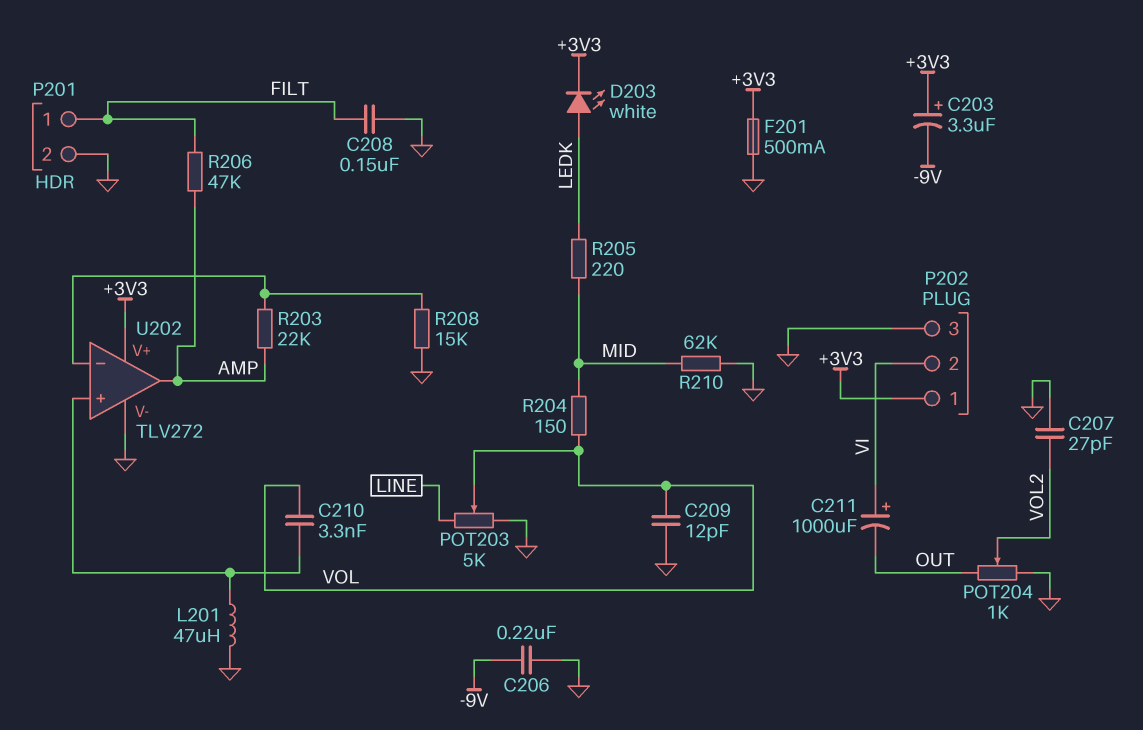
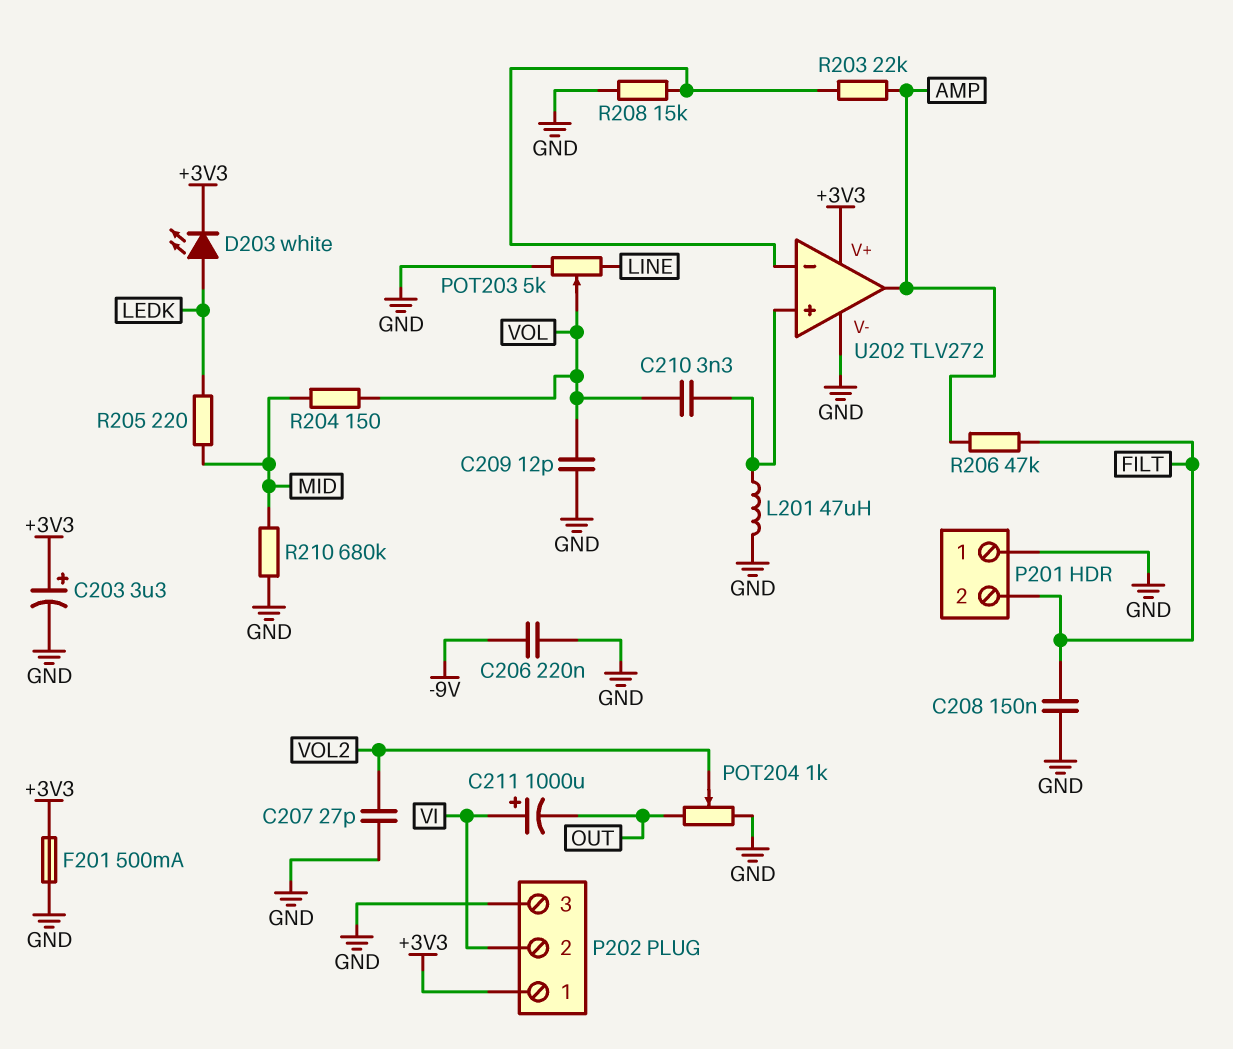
C203: 3.3uF (plus +3V3, minus -9V) -> 3.3uF (plus +3V3, minus GND)
P201 pin 1: FILT -> GND
P201 pin 2: GND -> FILT
R210: 62k (GND, MID) -> 680k (GND, MID)

